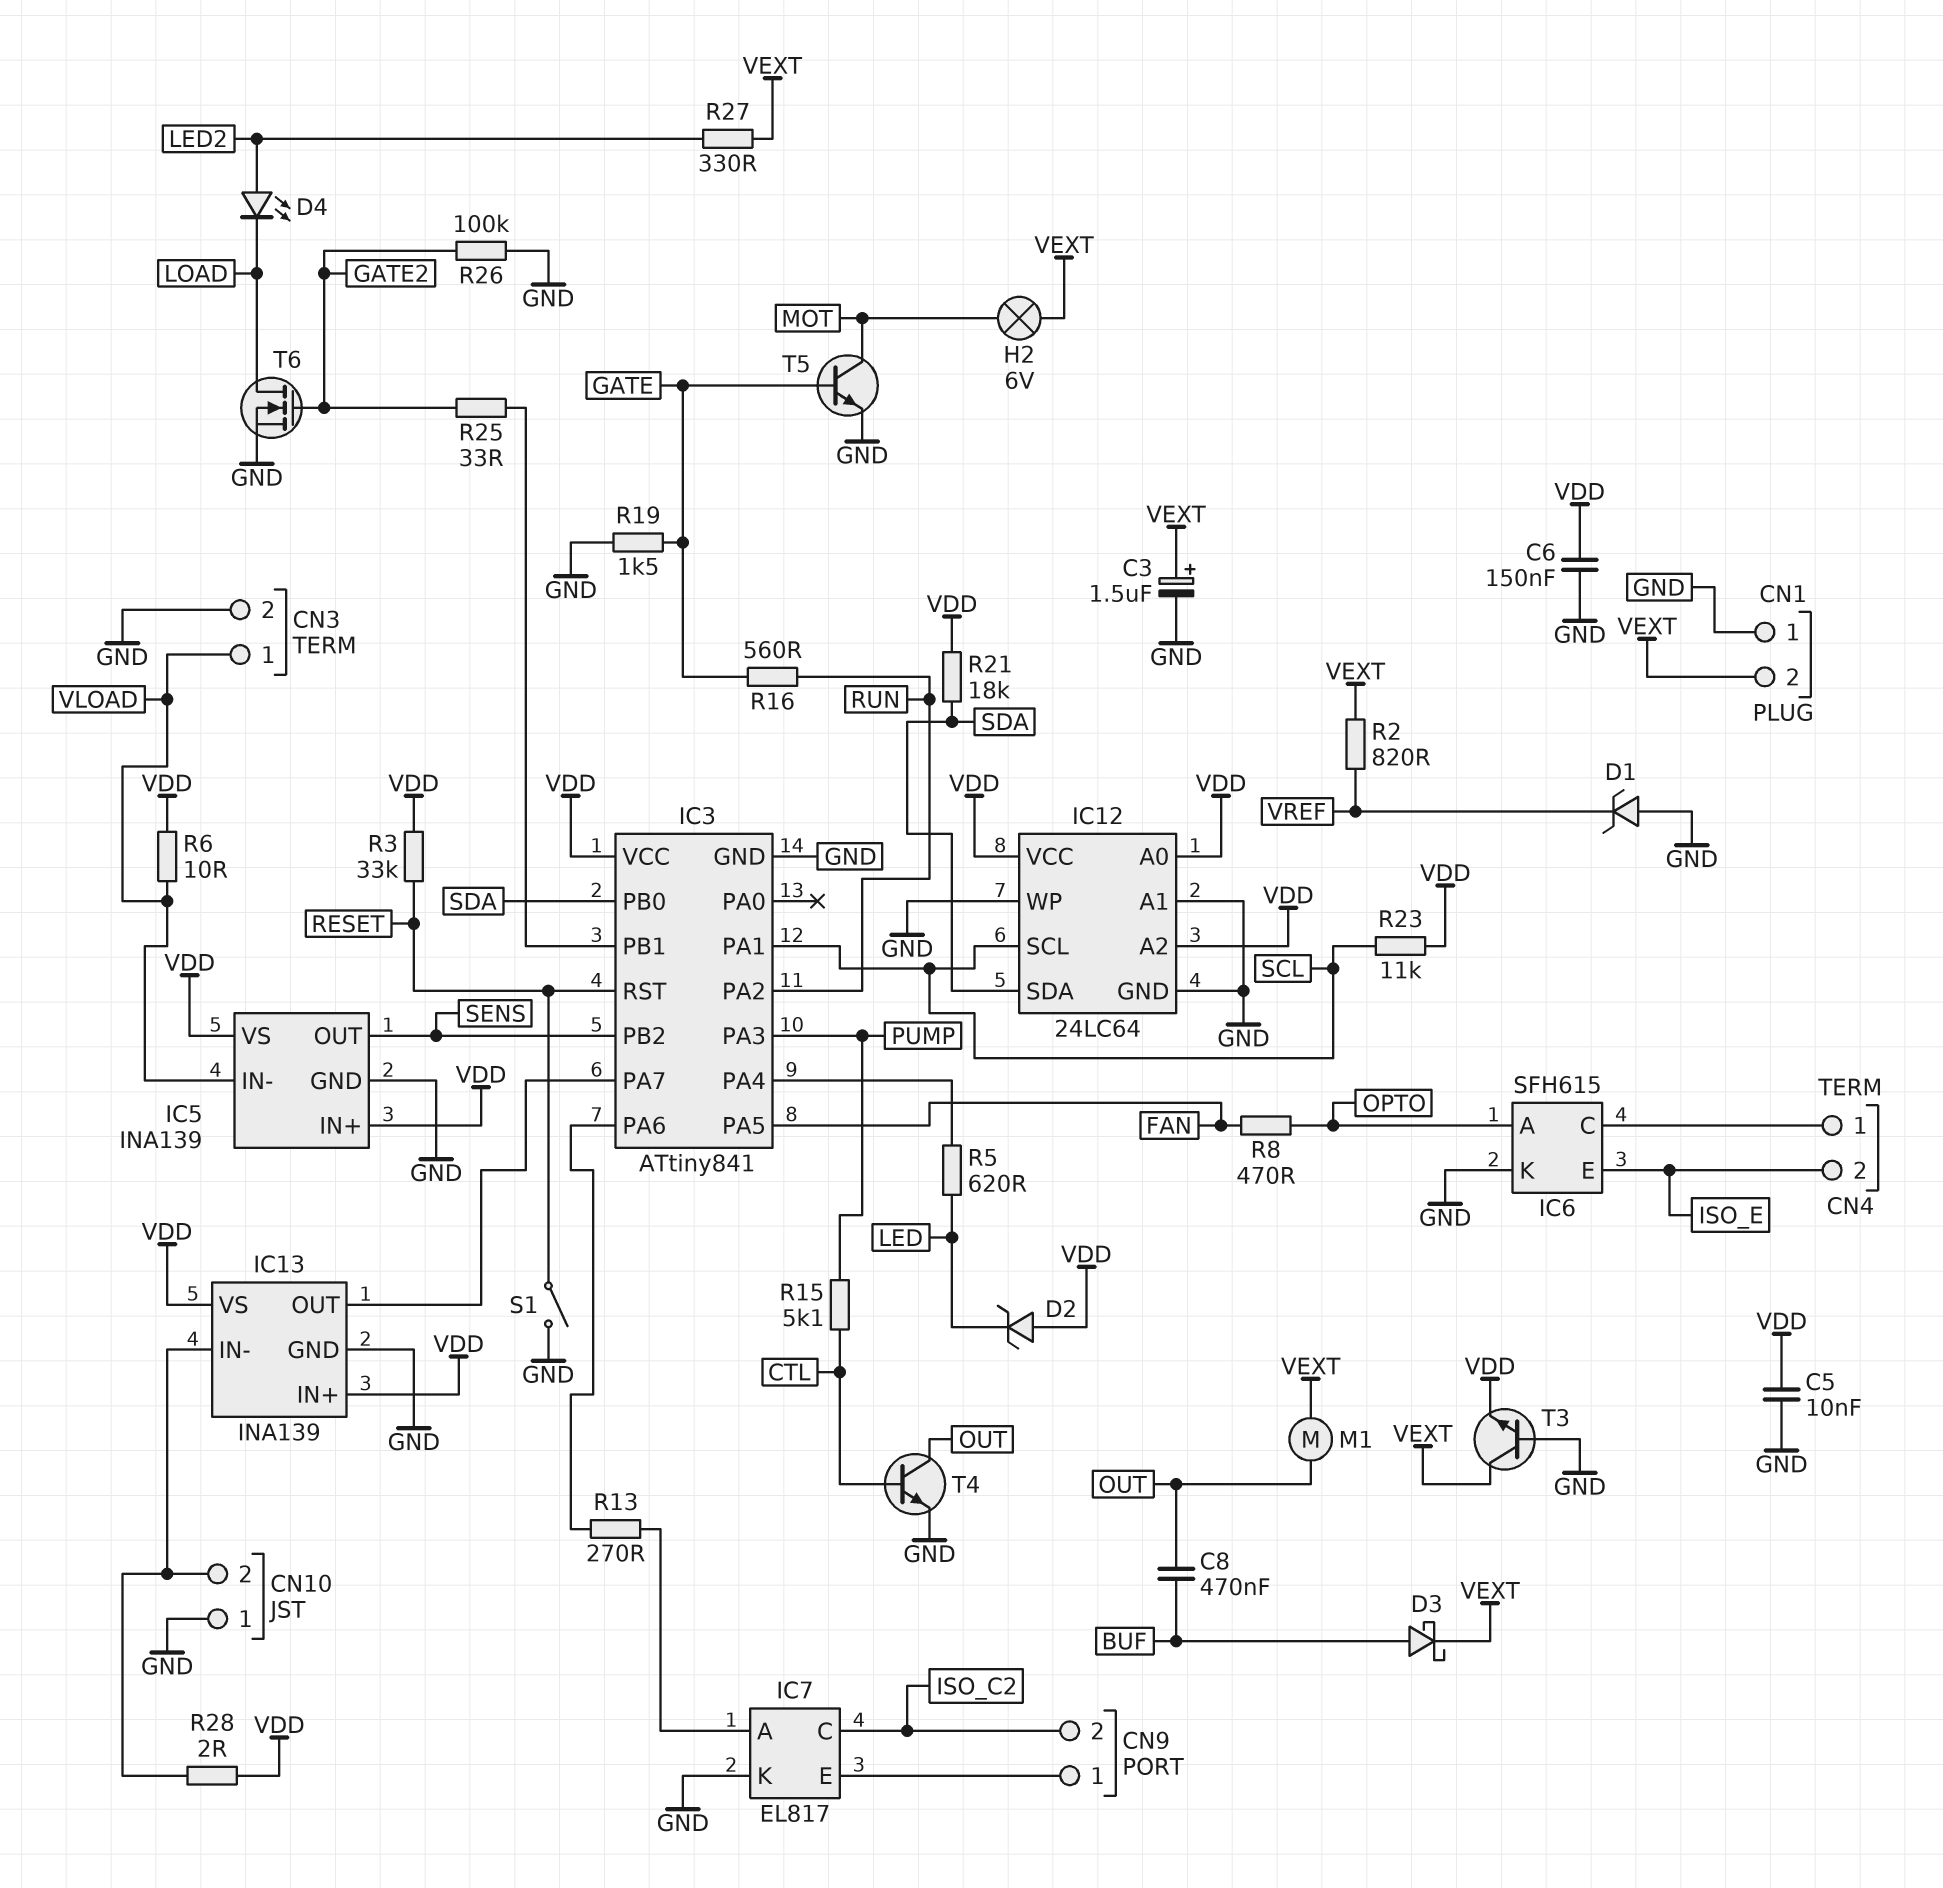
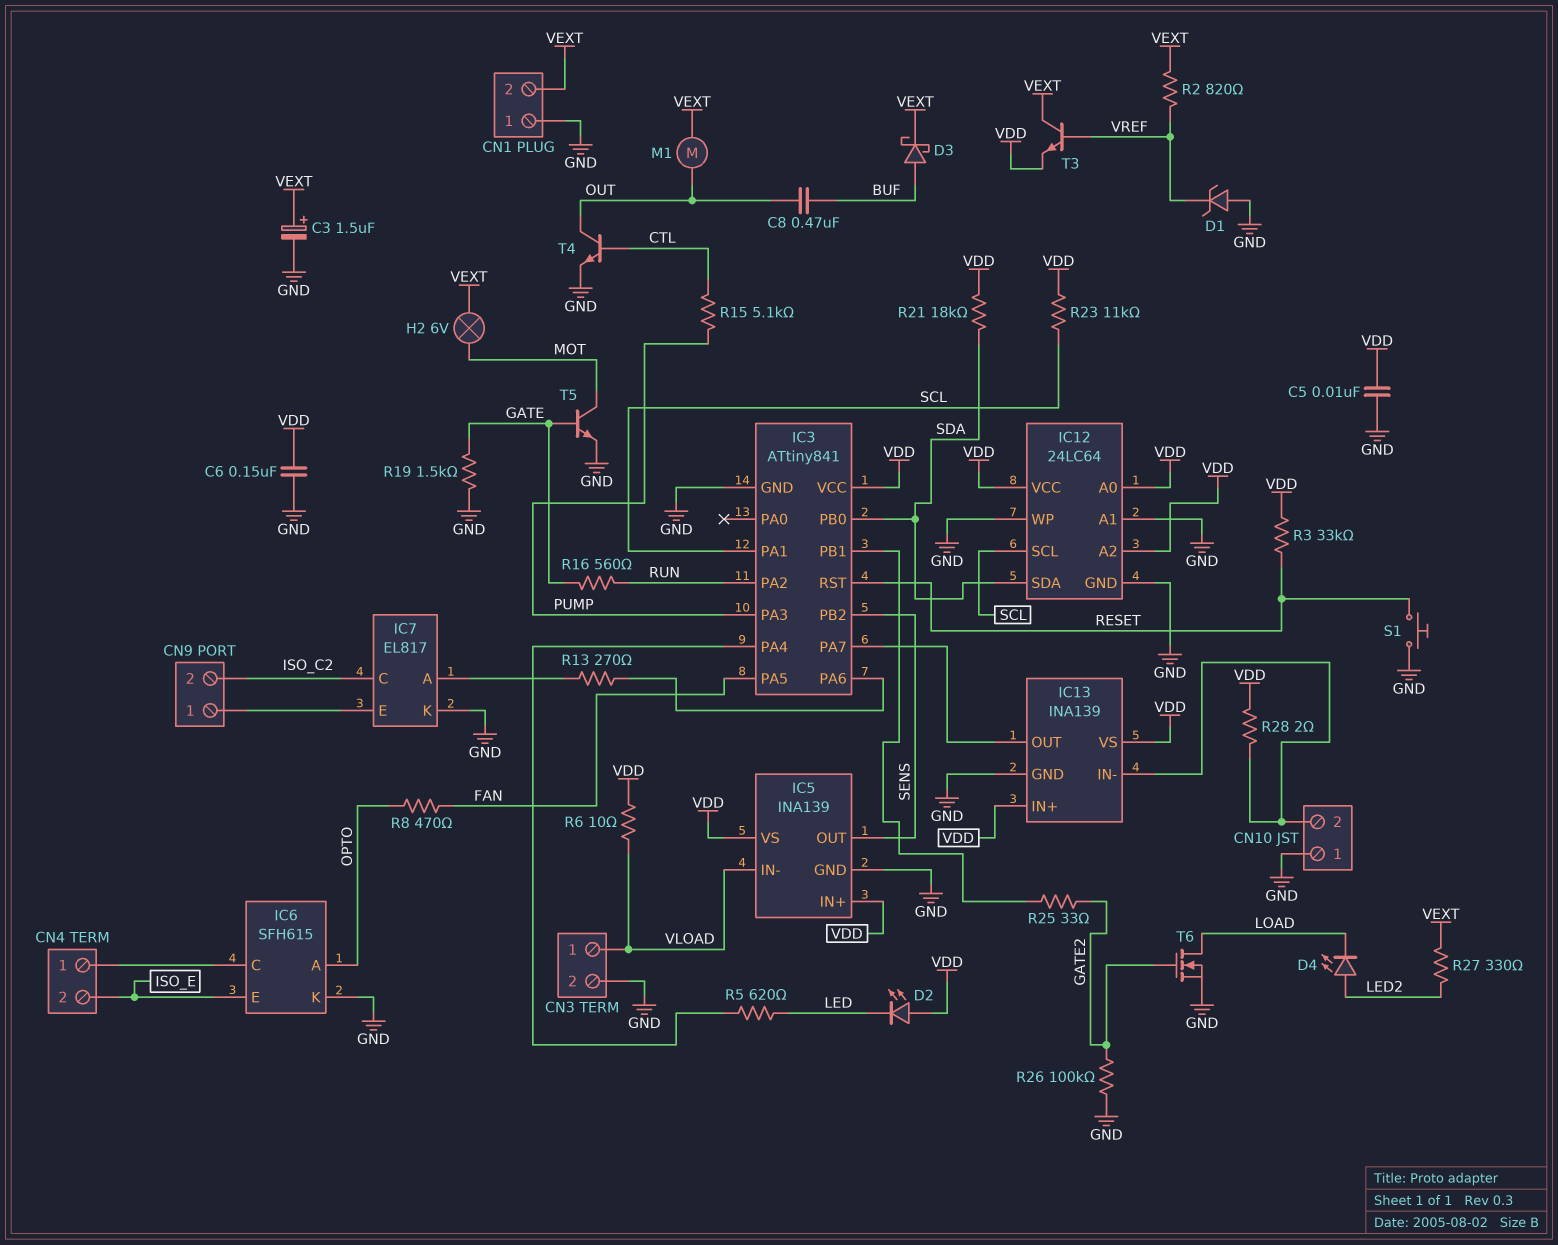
D2: zener (A VDD, K LED) -> LED (A VDD, K LED)
S1: switch (GND, RESET) -> button (GND, RESET)
T3: NPN (B GND, C VEXT, E VDD) -> NPN (B VREF, C VEXT, E VDD)

